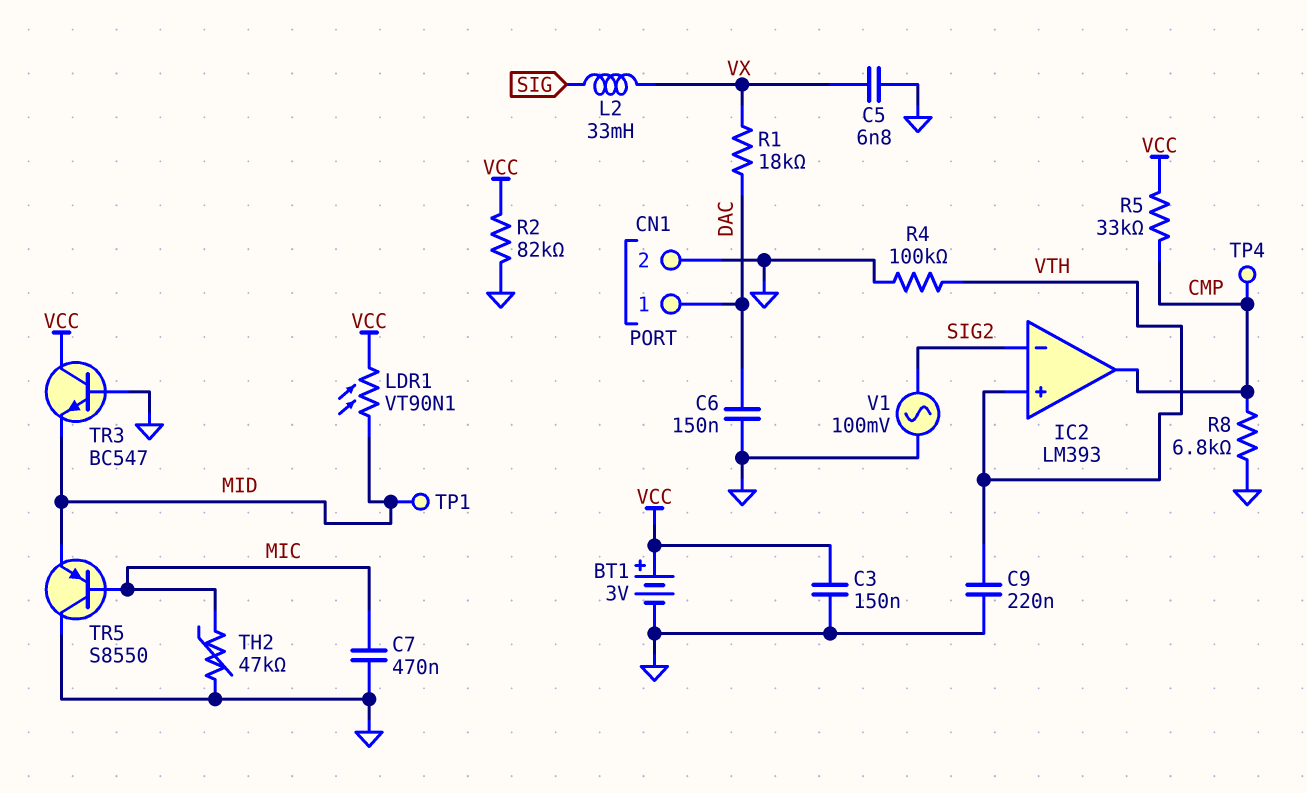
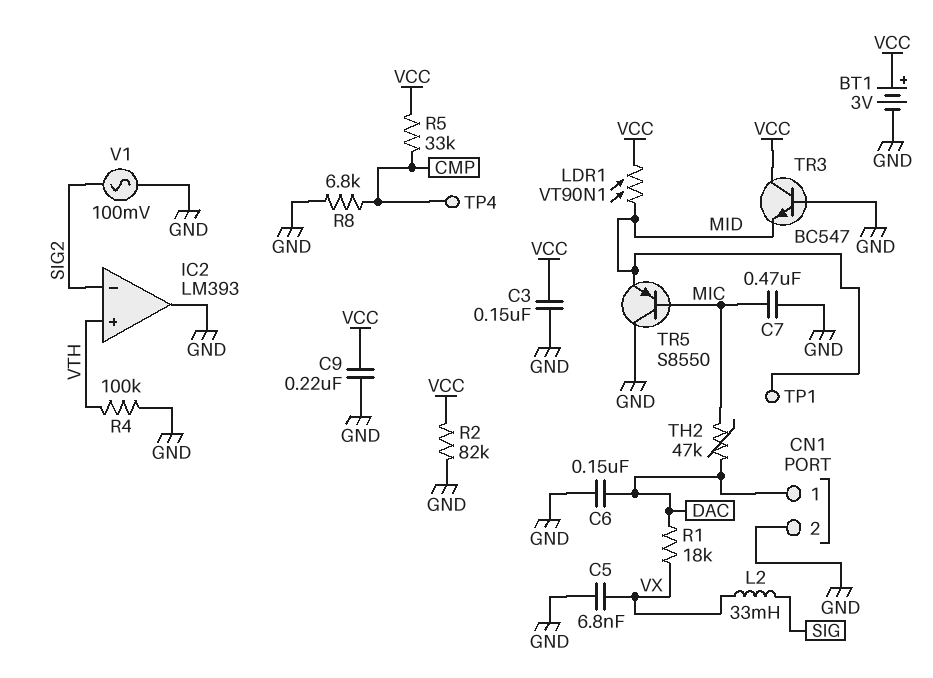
C9: 220nF (GND, VTH) -> 220nF (GND, VCC)
IC2 pin out: CMP -> GND
TH2: 47k (GND, MIC) -> 47k (DAC, MIC)

